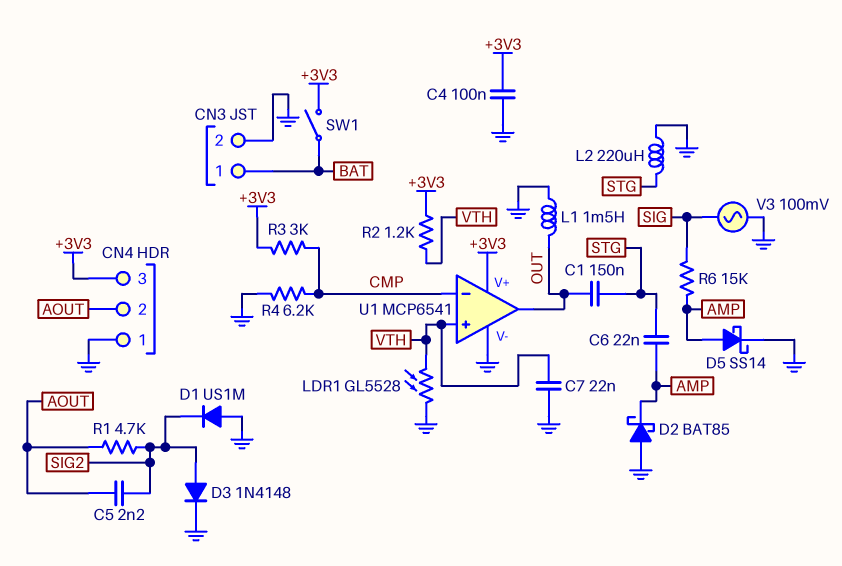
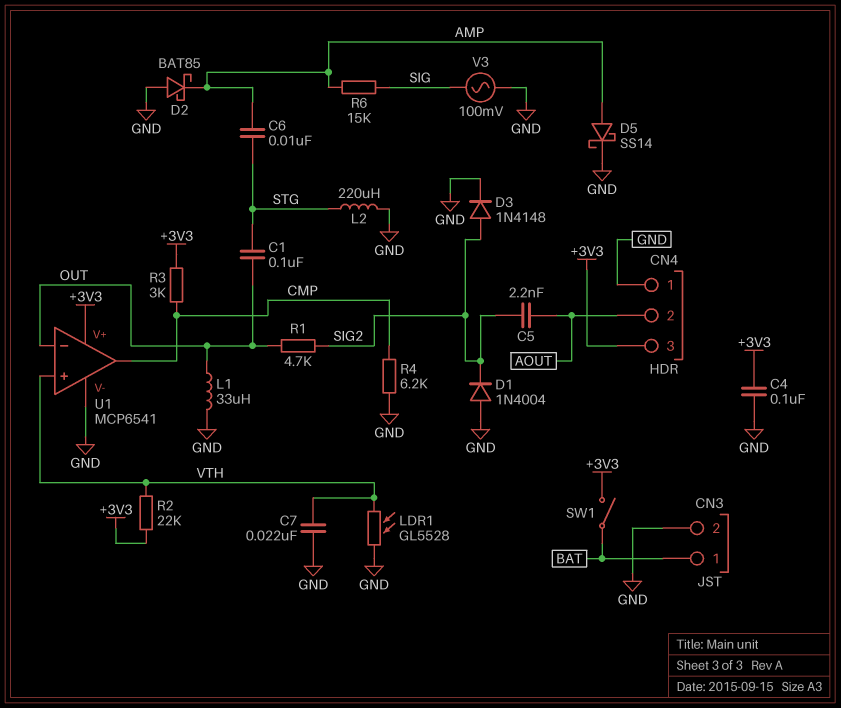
C1: 150nF (OUT, STG) -> 100nF (OUT, STG)
C6: 22nF (AMP, STG) -> 10nF (AMP, STG)
D1: diode US1M (A GND, K SIG2) -> diode 1N4004 (A GND, K SIG2)
L1: 1.5mH (GND, OUT) -> 33uH (GND, OUT)
R1: 4.7k (AOUT, SIG2) -> 4.7k (OUT, SIG2)
R2: 1.2k (+3V3, VTH) -> 22k (+3V3, VTH)
U1 pin in-: CMP -> OUT
U1 pin out: OUT -> CMP

